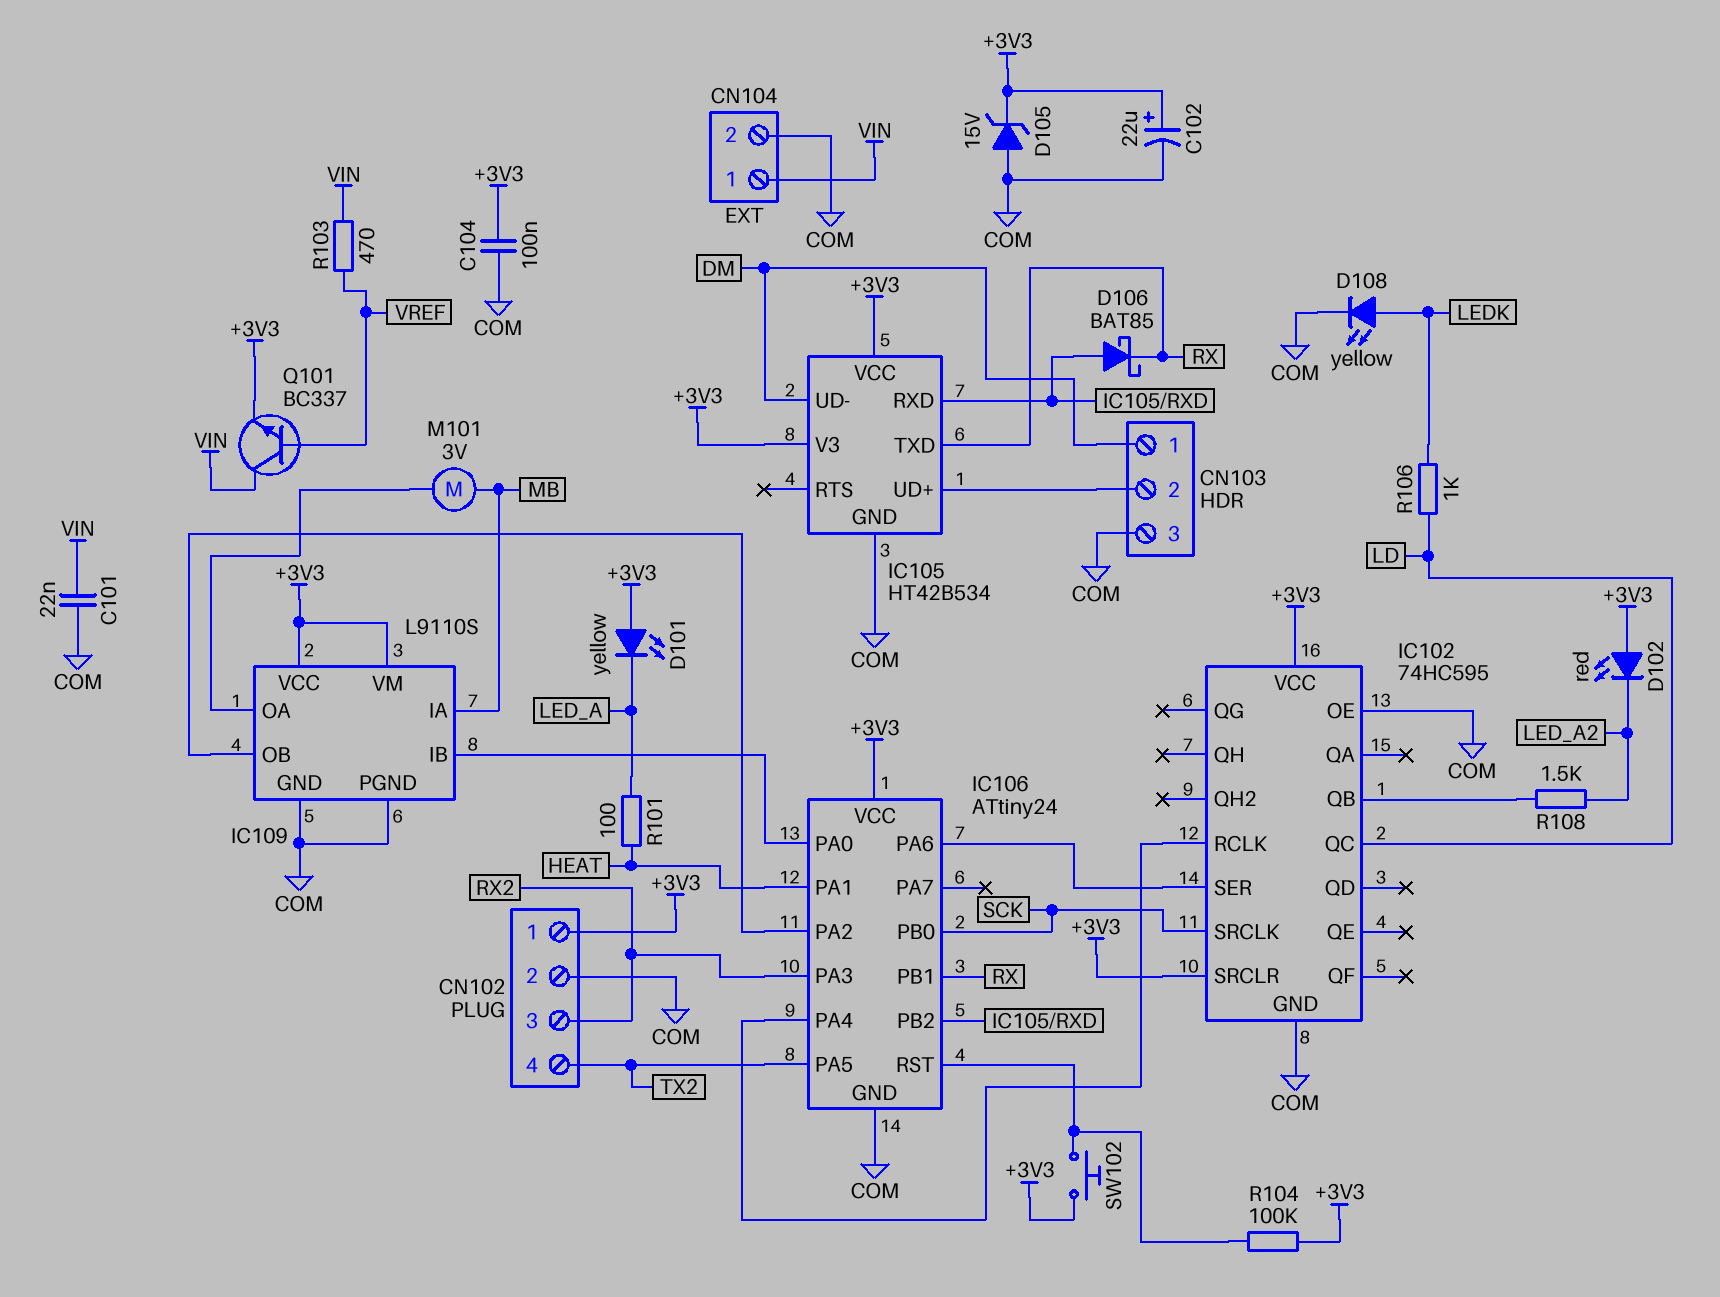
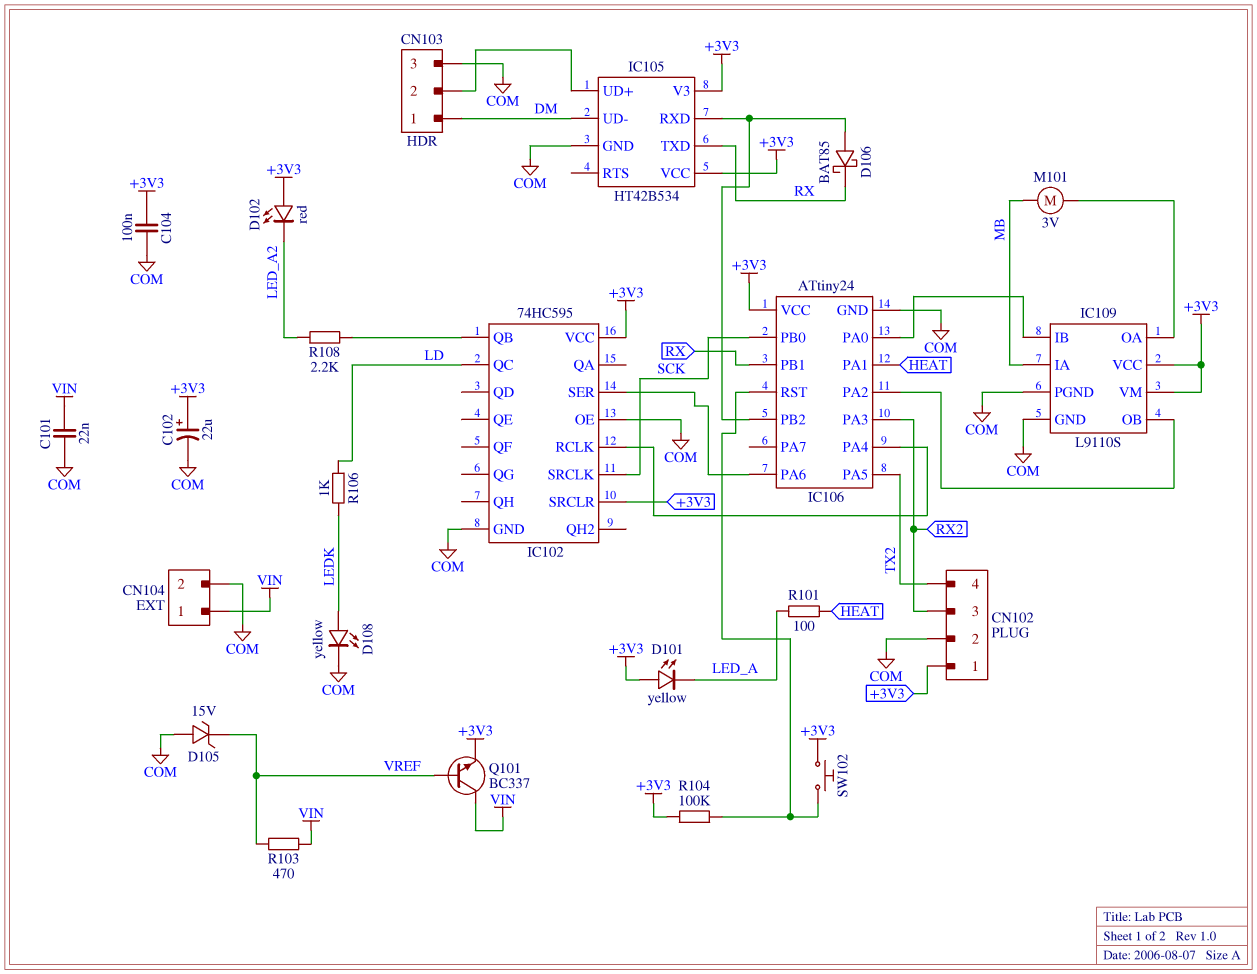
D105: zener 15V (A COM, K +3V3) -> zener 15V (A COM, K VREF)
R108: 1.5k (IC102/QB, LED_A2) -> 2.2k (IC102/QB, LED_A2)

